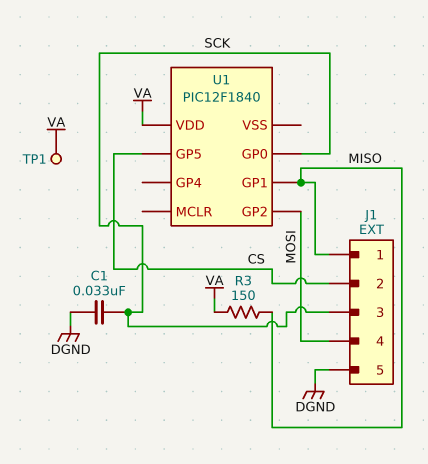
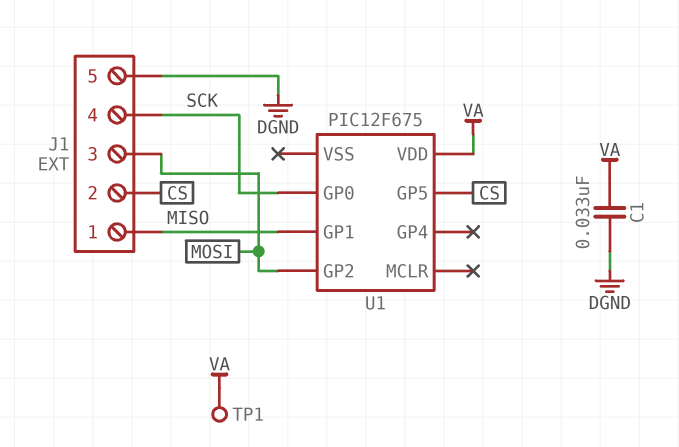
C1: 33nF (DGND, SCK) -> 33nF (DGND, VA)
J1 pin 3: SCK -> MOSI
J1 pin 4: MOSI -> SCK
R3: 150 (MISO, VA) -> none
U1: PIC12F1840 -> PIC12F675

